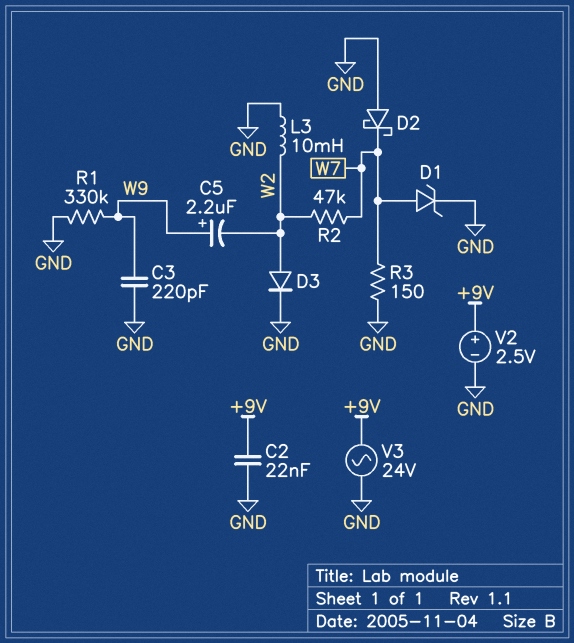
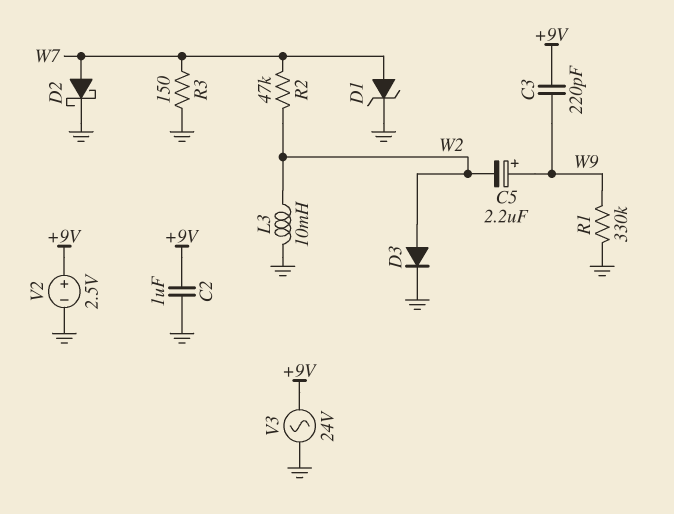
C2: 22nF (+9V, GND) -> 1uF (+9V, GND)
C3: 220pF (GND, W9) -> 220pF (+9V, W9)
D2: schottky (A GND, K W7) -> schottky (A W7, K GND)

